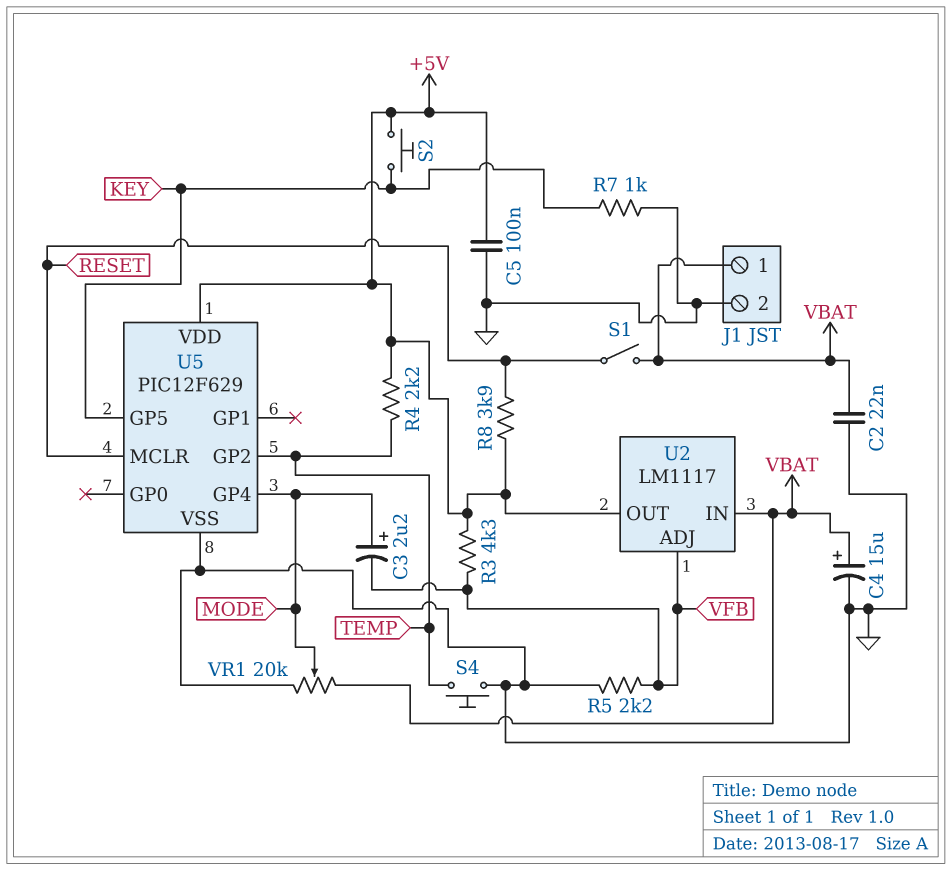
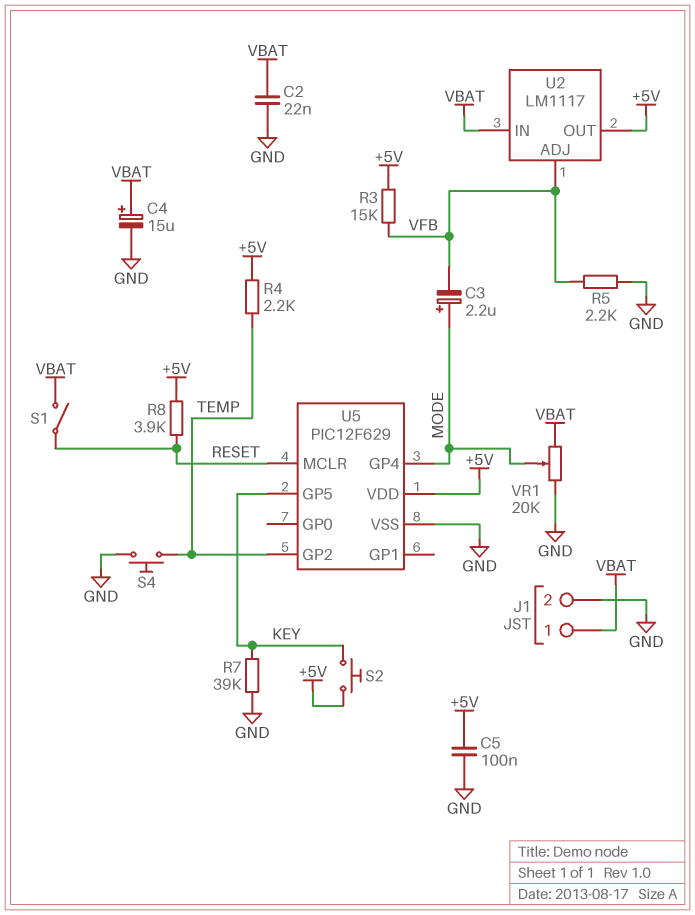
R3: 4.3k (+5V, VFB) -> 15k (+5V, VFB)
R7: 1k (GND, KEY) -> 39k (GND, KEY)

